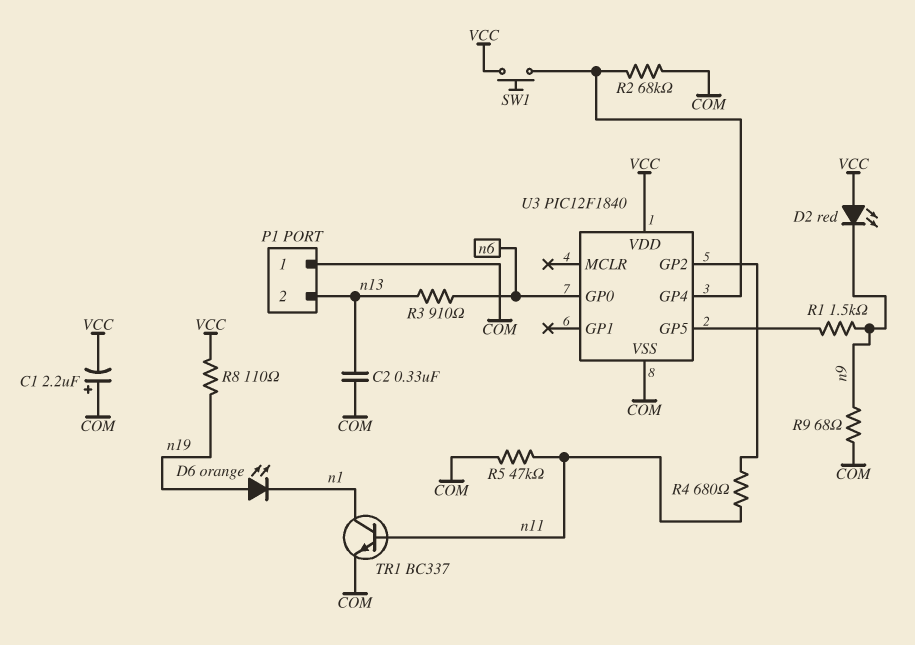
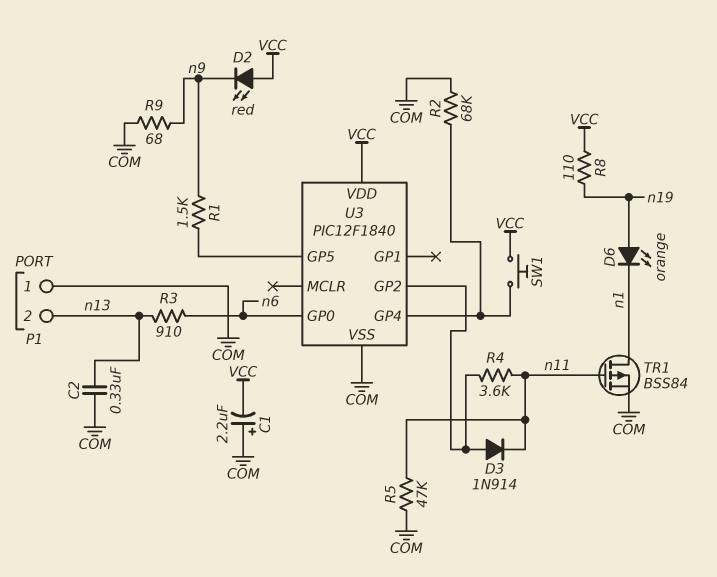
D3: none -> diode 1N914 (A U3/GP2, K n11)
R4: 680 (U3/GP2, n11) -> 3.6k (U3/GP2, n11)
TR1: NPN BC337 (B n11, C n1, E COM) -> PMOS BSS84 (G n11, D n1, S COM)

